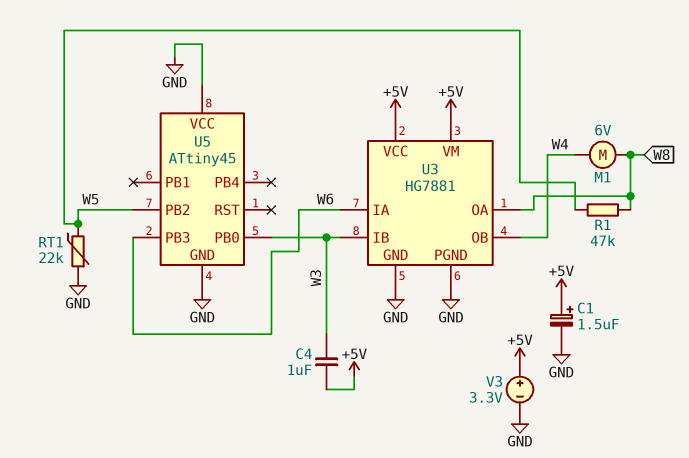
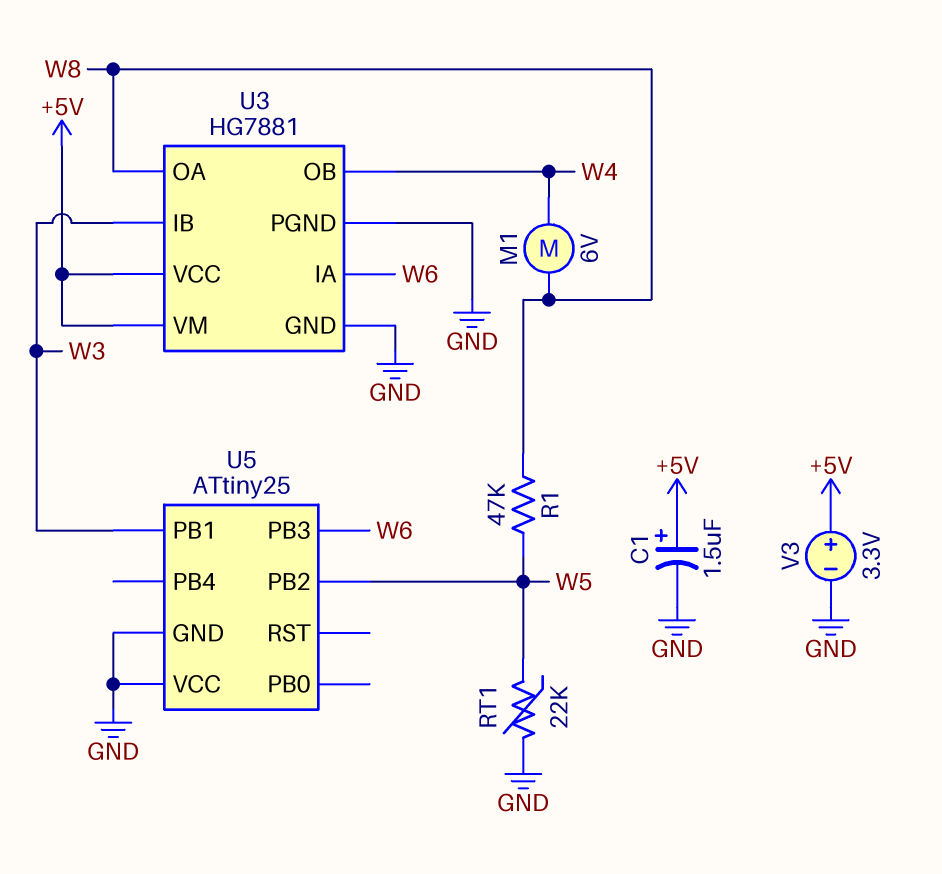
C4: 1uF (+5V, W3) -> none
U5: ATtiny45 -> ATtiny25
U5 pin PB0: W3 -> none
U5 pin PB1: none -> W3

